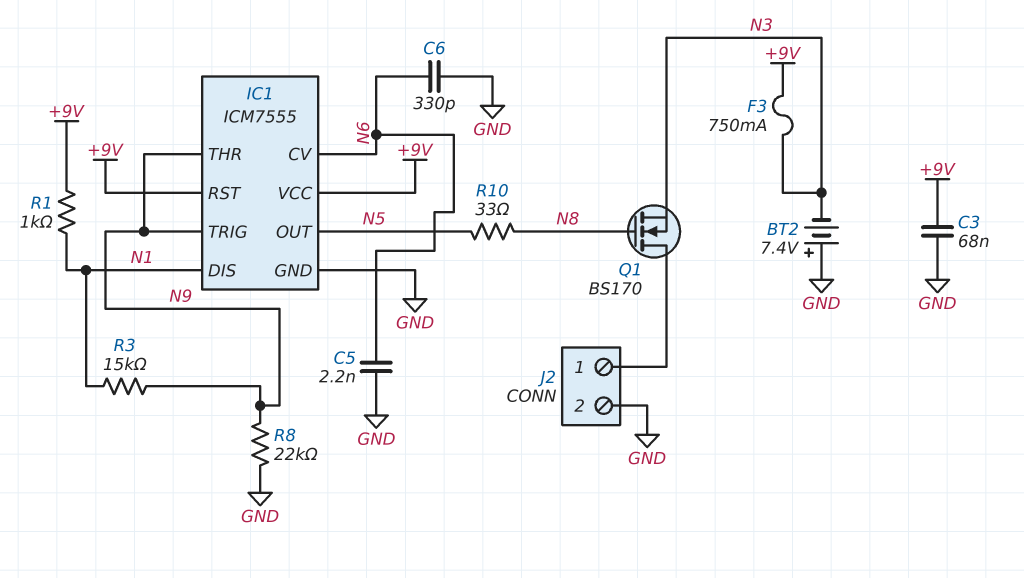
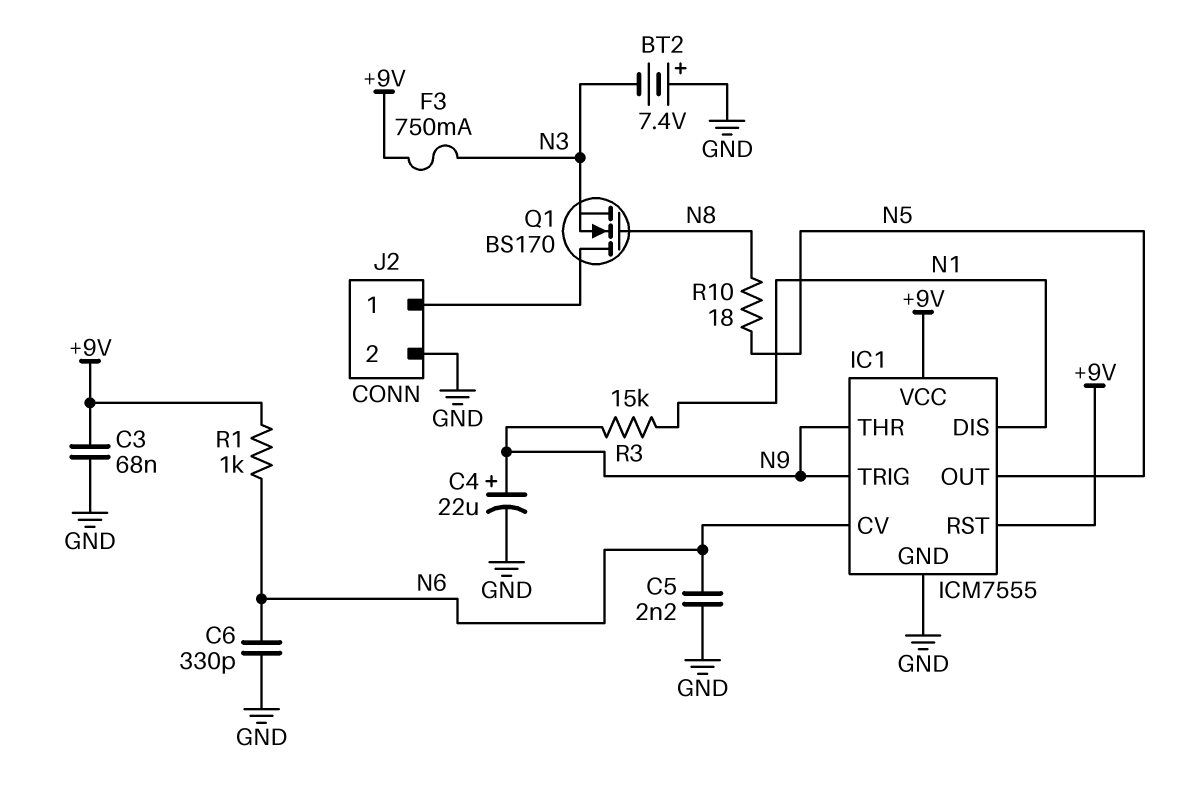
C4: none -> 22uF (plus N9, minus GND)
R1: 1k (+9V, N1) -> 1k (+9V, N6)
R8: 22k (GND, N9) -> none
R10: 33 (N5, N8) -> 18 (N5, N8)

